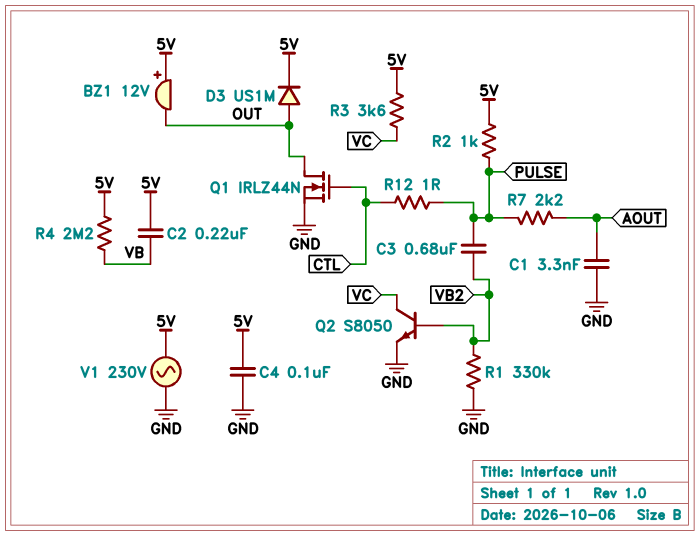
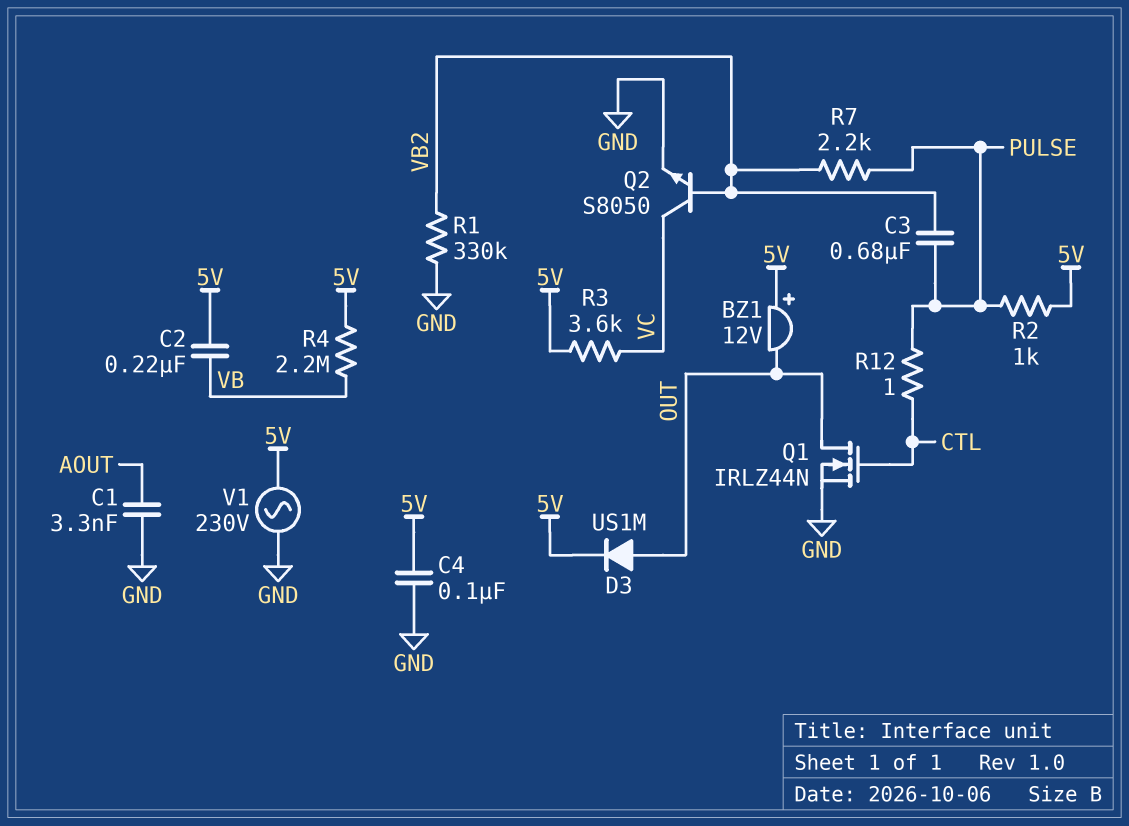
R7: 2.2k (AOUT, PULSE) -> 2.2k (PULSE, VB2)

